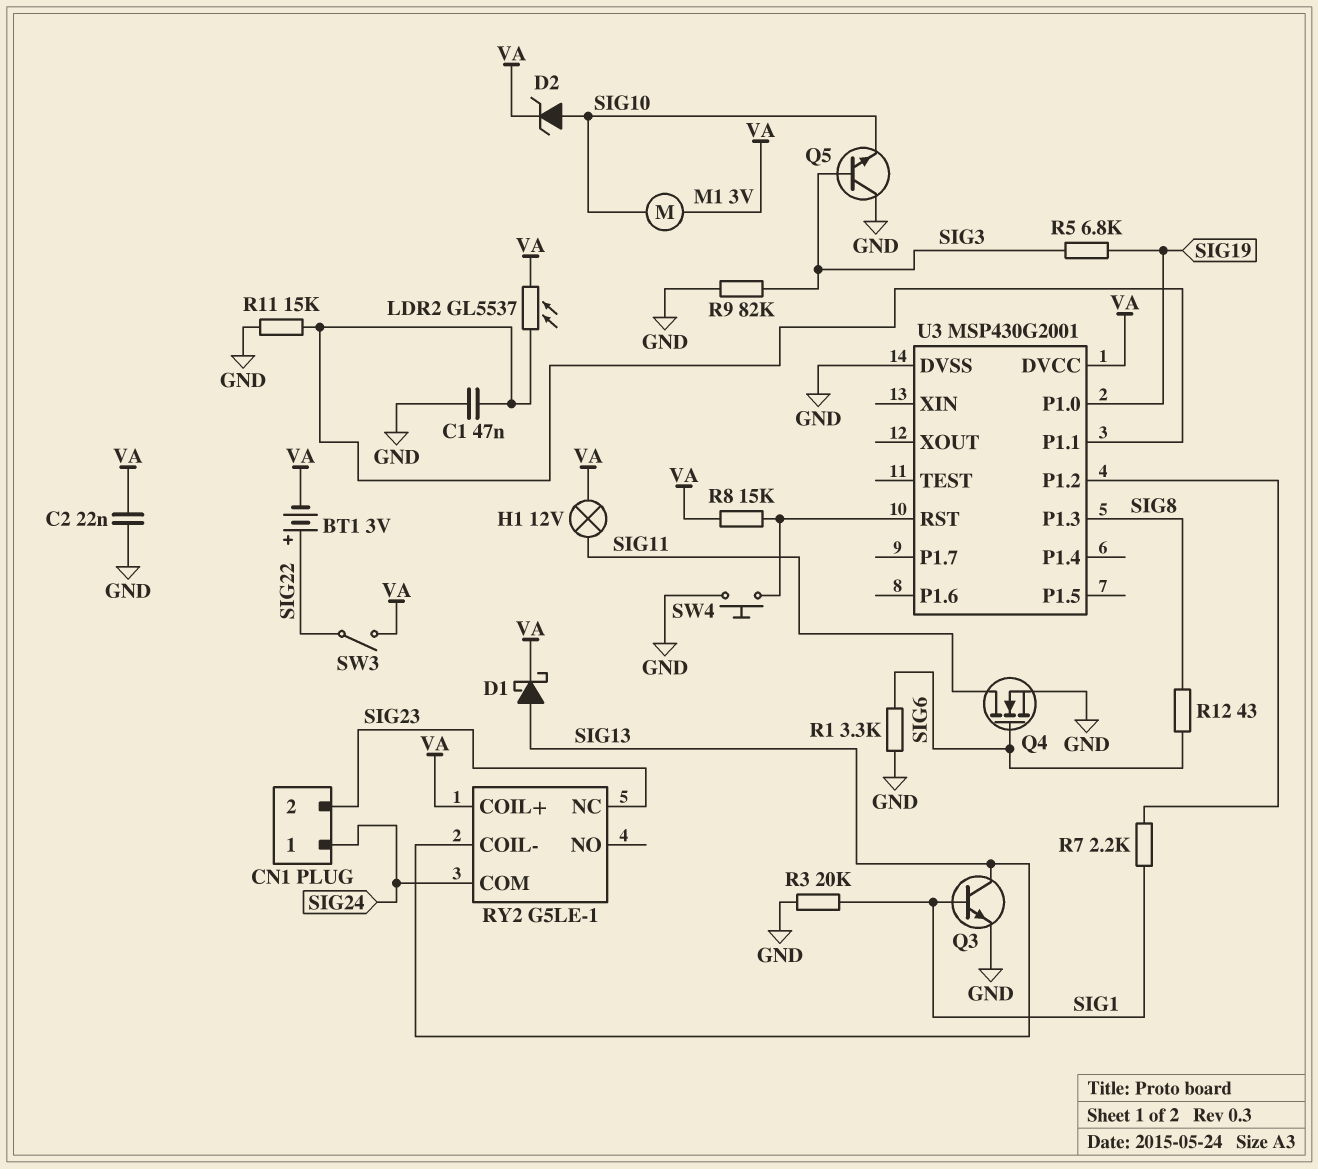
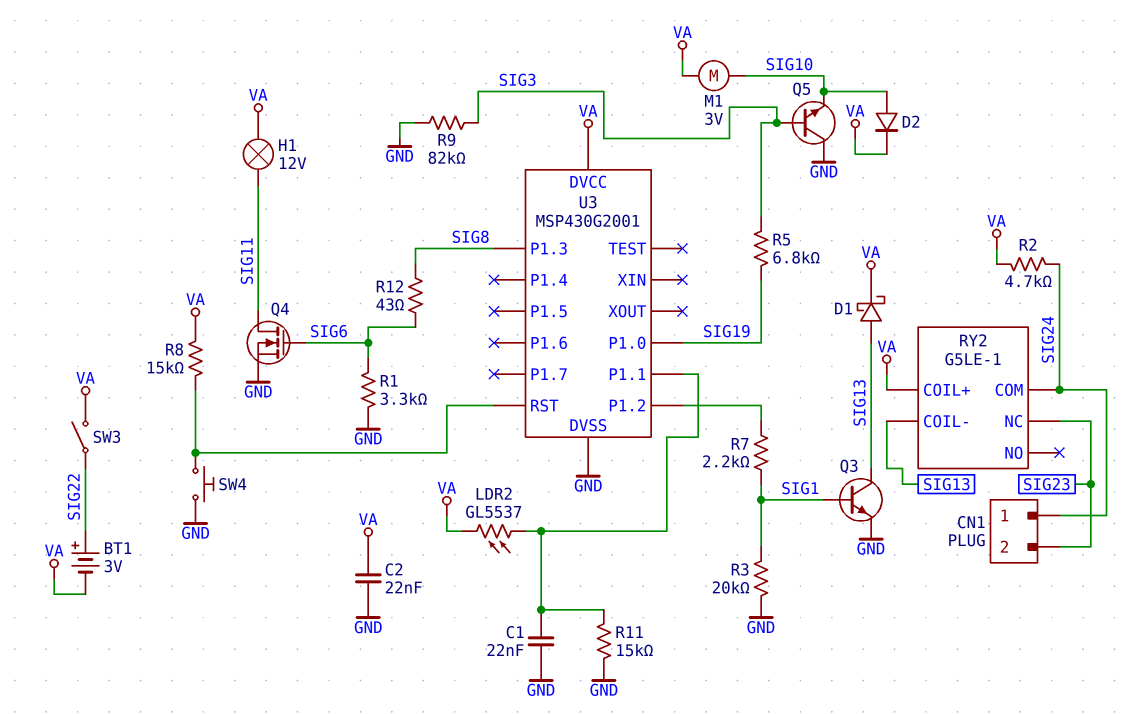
C1: 47nF (GND, U3/P1.1) -> 22nF (GND, U3/P1.1)
D2: zener (A SIG10, K VA) -> diode (A SIG10, K VA)
R2: none -> 4.7k (SIG24, VA)

